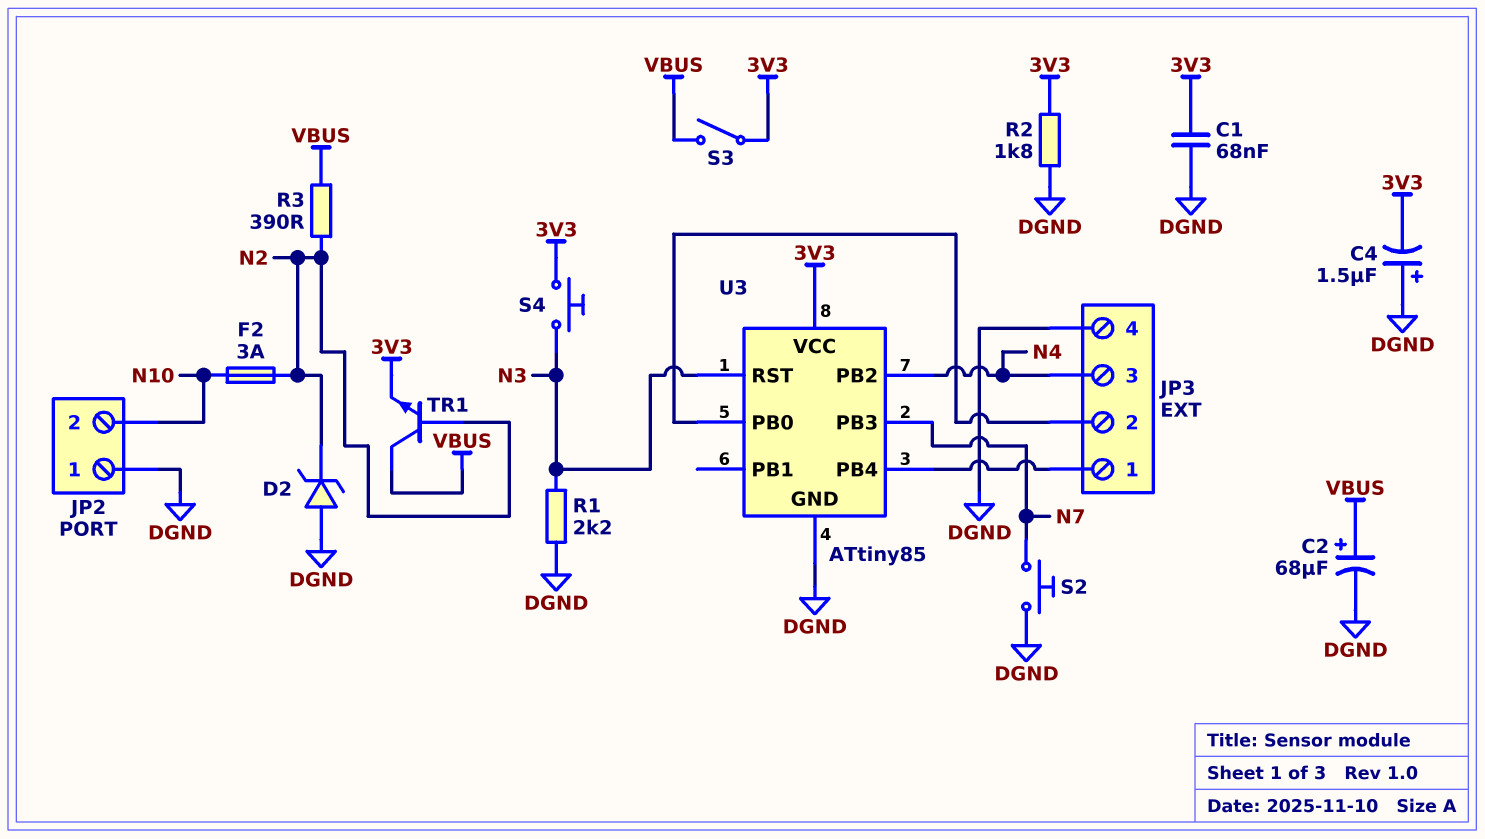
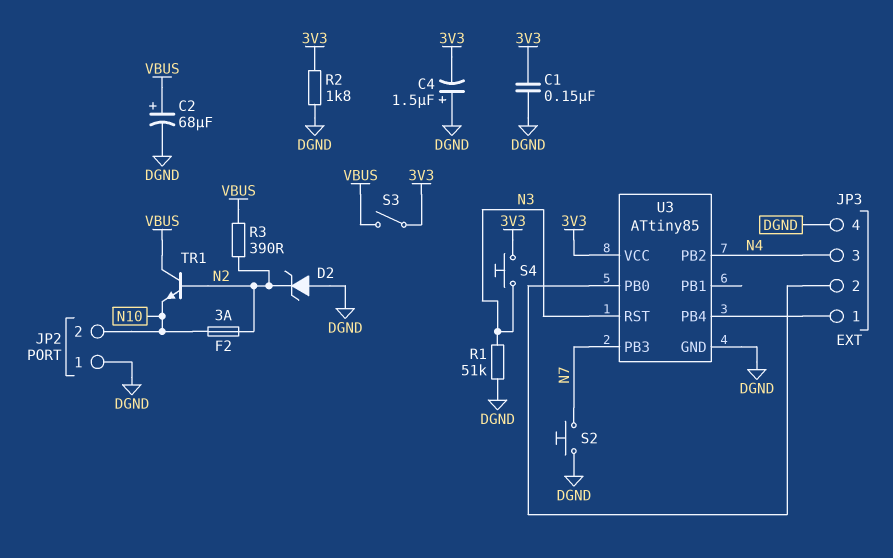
C1: 68nF (3V3, DGND) -> 150nF (3V3, DGND)
R1: 2.2k (DGND, N3) -> 51k (DGND, N3)
TR1: NPN (B N2, C VBUS, E 3V3) -> NPN (B N2, C VBUS, E N10)

